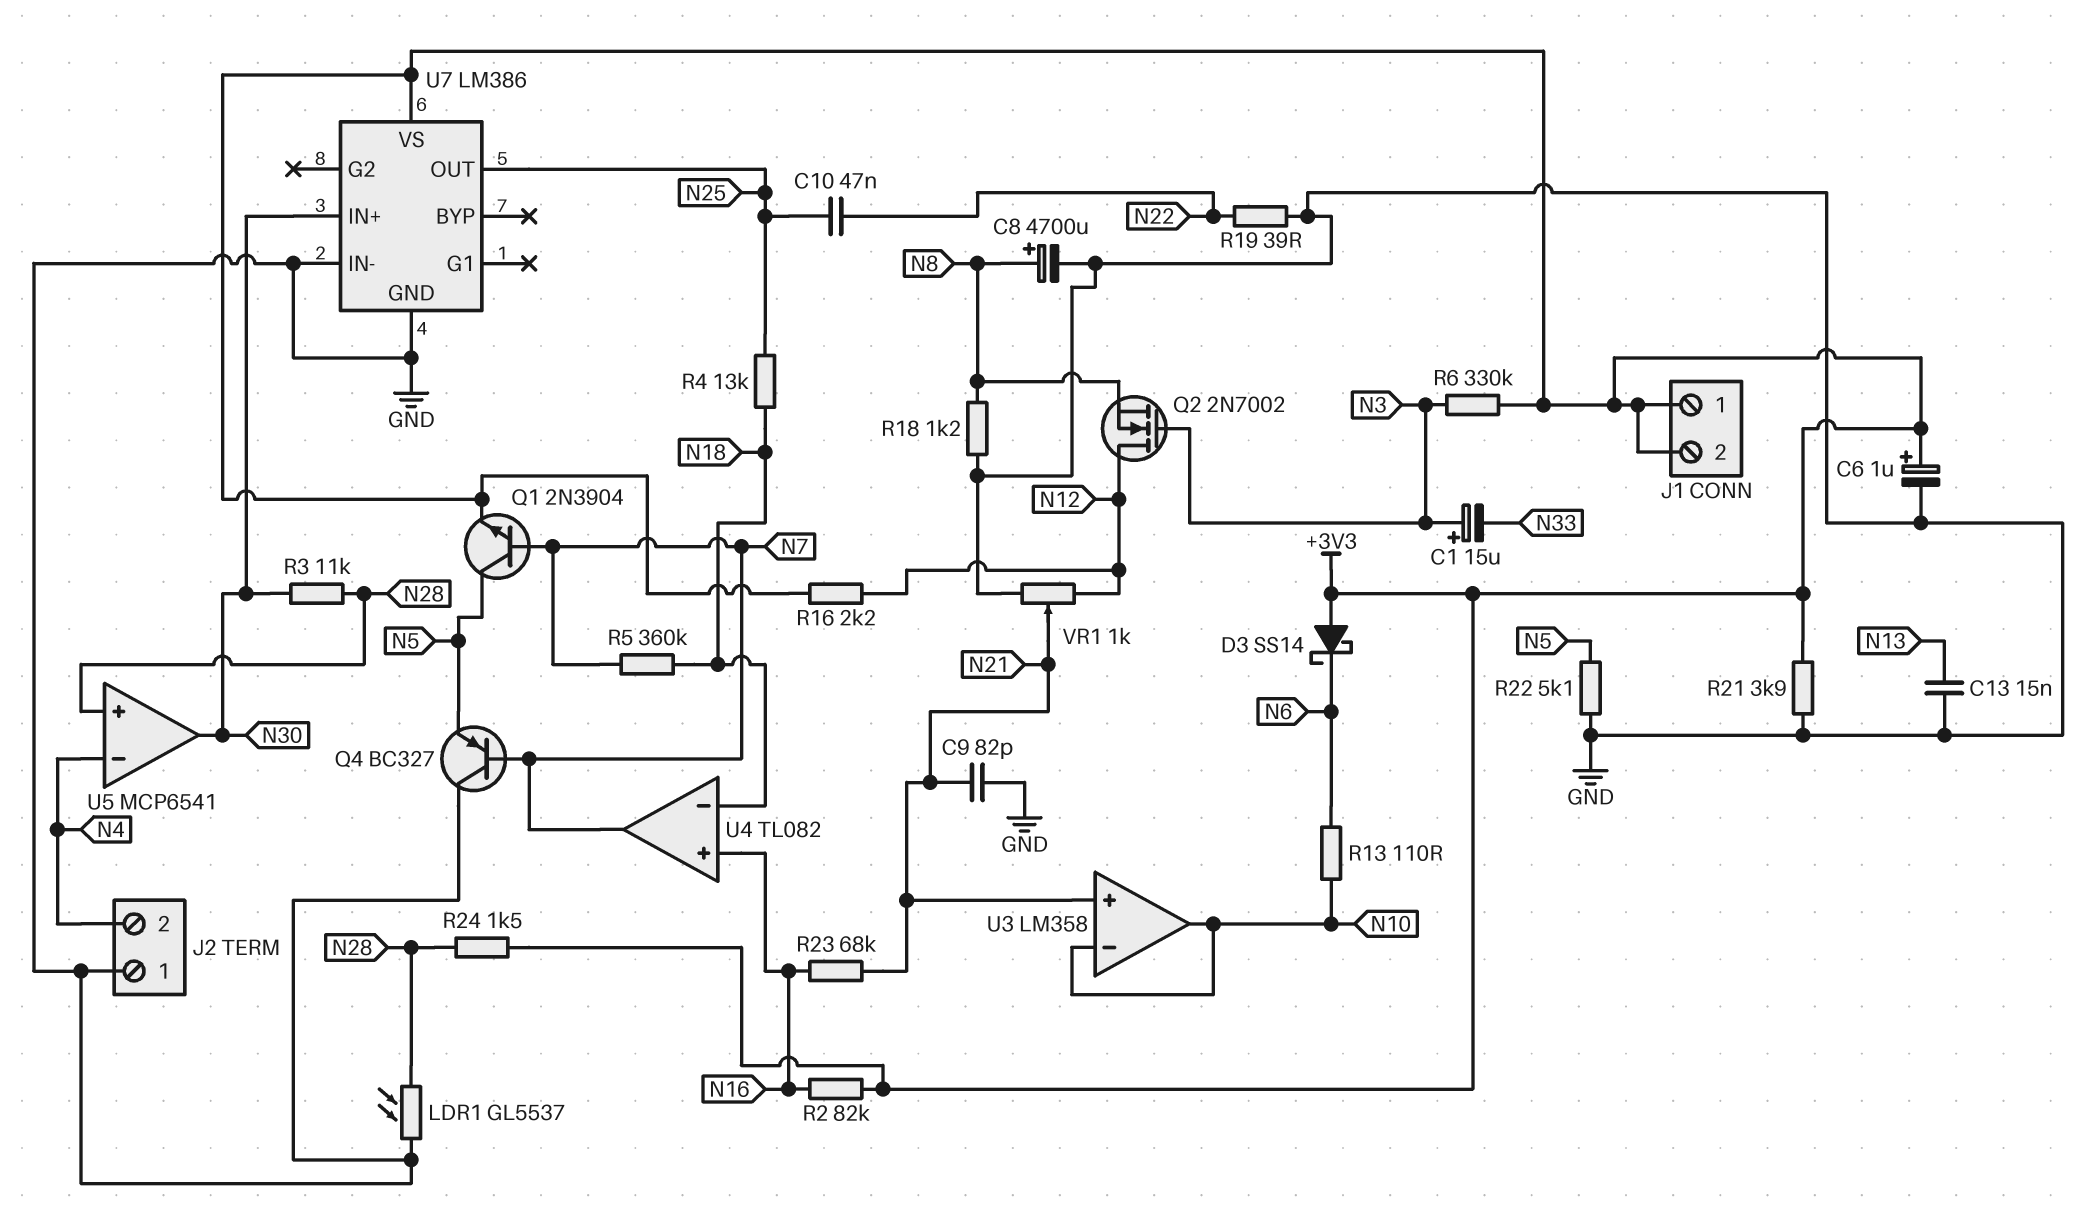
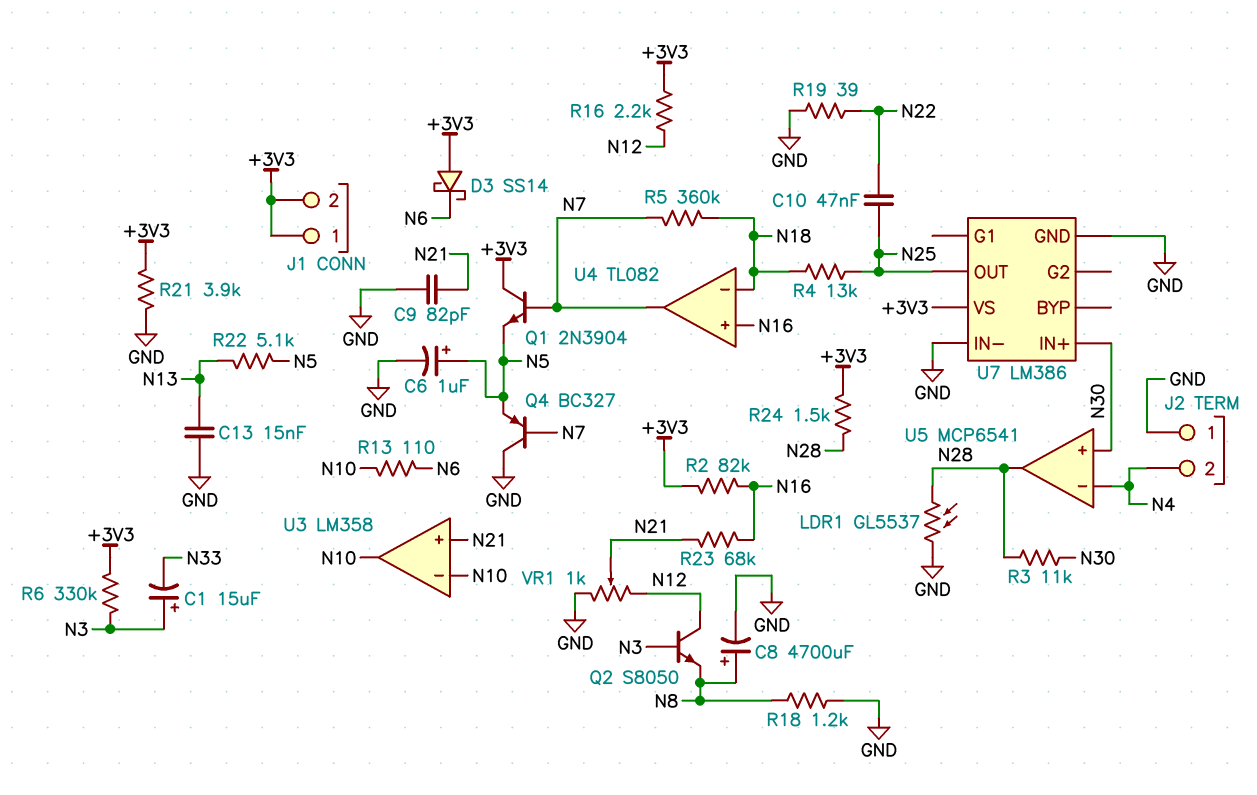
C6: 1uF (plus +3V3, minus GND) -> 1uF (plus N5, minus GND)
Q1: NPN 2N3904 (B N7, C N5, E +3V3) -> NPN 2N3904 (B N7, C +3V3, E N5)
Q2: NMOS 2N7002 (G N3, D N12, S N8) -> NPN S8050 (B N3, C N12, E N8)
R22: 5.1k (GND, N5) -> 5.1k (N5, N13)
U5 pin in+: N28 -> N30
U5 pin out: N30 -> N28

